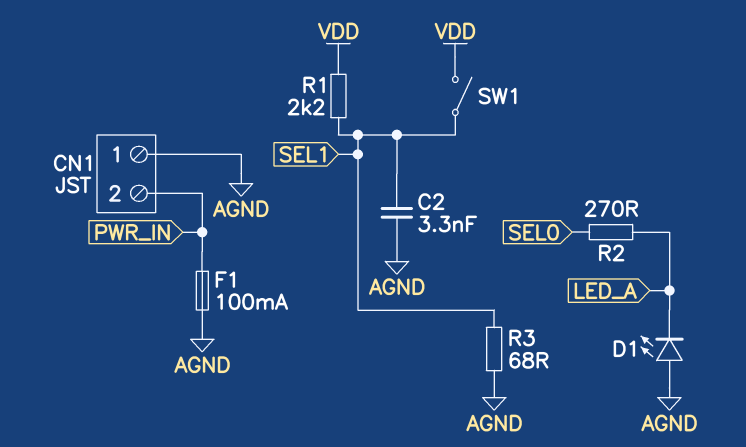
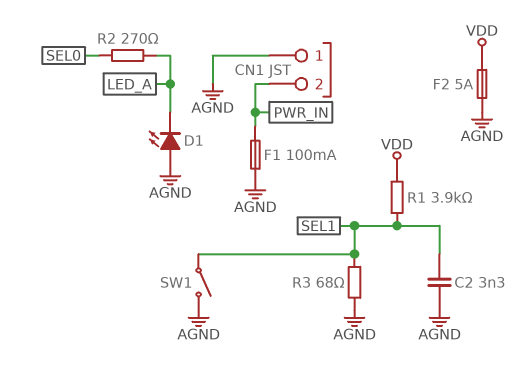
F2: none -> 5A (AGND, VDD)
R1: 2.2k (SEL1, VDD) -> 3.9k (SEL1, VDD)
SW1: switch (SEL1, VDD) -> switch (AGND, SEL1)

